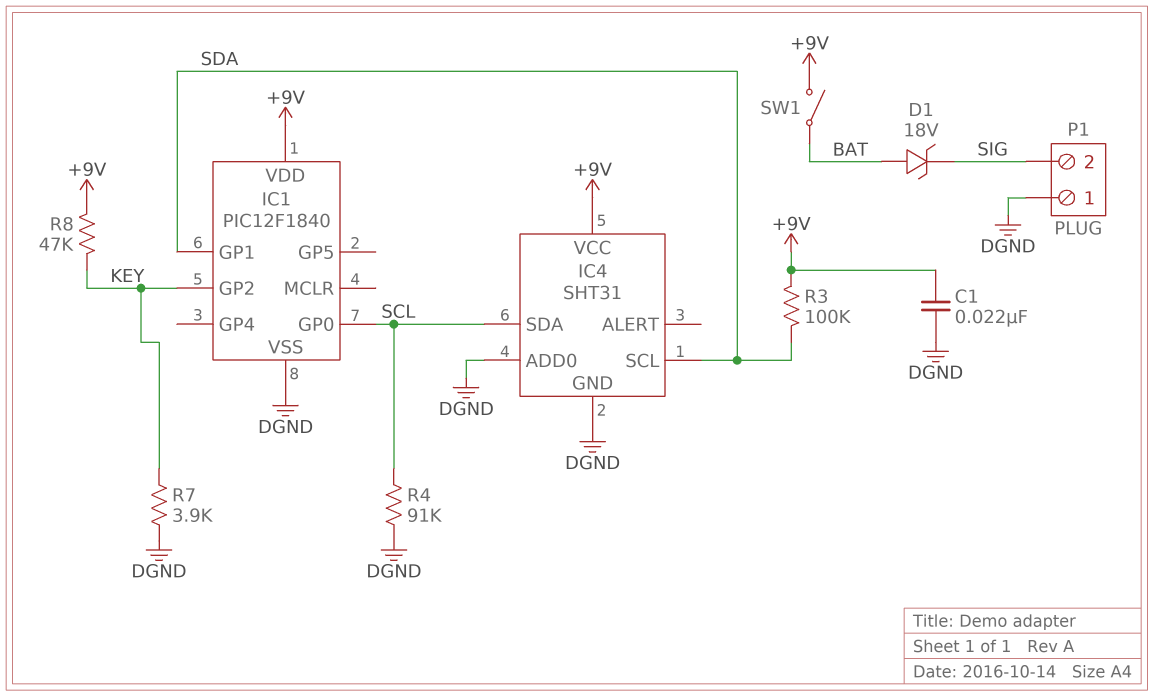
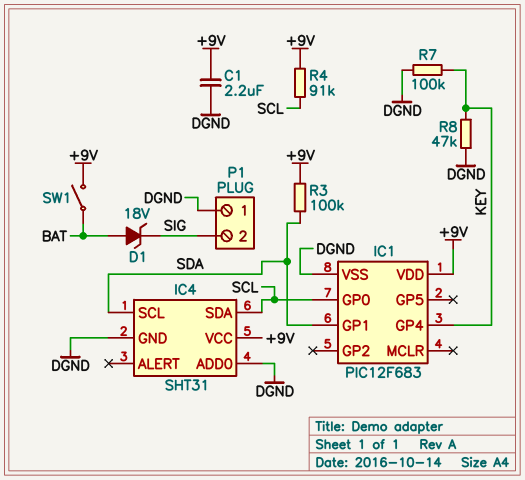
C1: 22nF (+9V, DGND) -> 2.2uF (+9V, DGND)
IC1: PIC12F1840 -> PIC12F683
IC1 pin GP2: KEY -> none
IC1 pin GP4: none -> KEY
R4: 91k (DGND, SCL) -> 91k (+9V, SCL)
R7: 3.9k (DGND, KEY) -> 100k (DGND, KEY)
R8: 47k (+9V, KEY) -> 47k (DGND, KEY)

